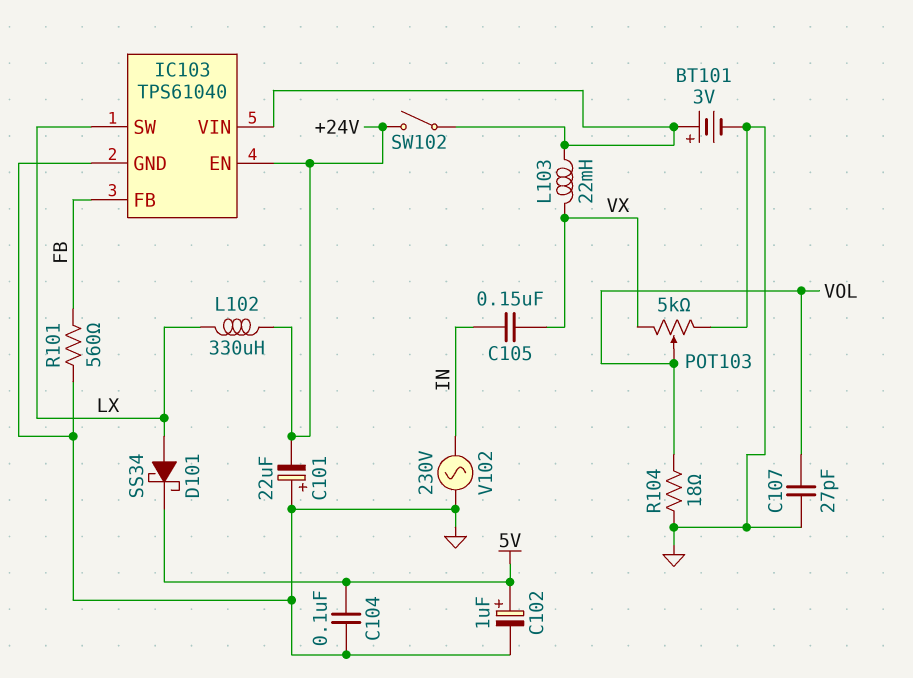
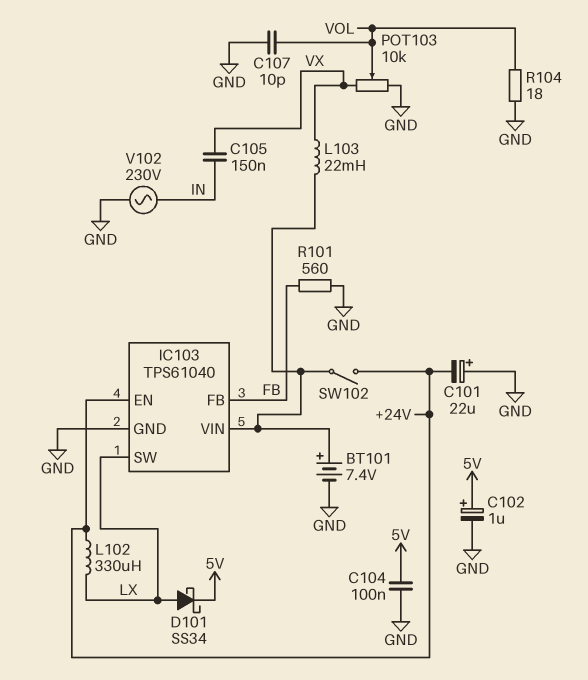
BT101: 3V (plus IC103/VIN, minus GND) -> 7.4V (plus IC103/VIN, minus GND)
C107: 27pF (GND, VOL) -> 10pF (GND, VOL)
POT103: 5k (GND, VX, wiper VOL) -> 10k (GND, VX, wiper VOL)

